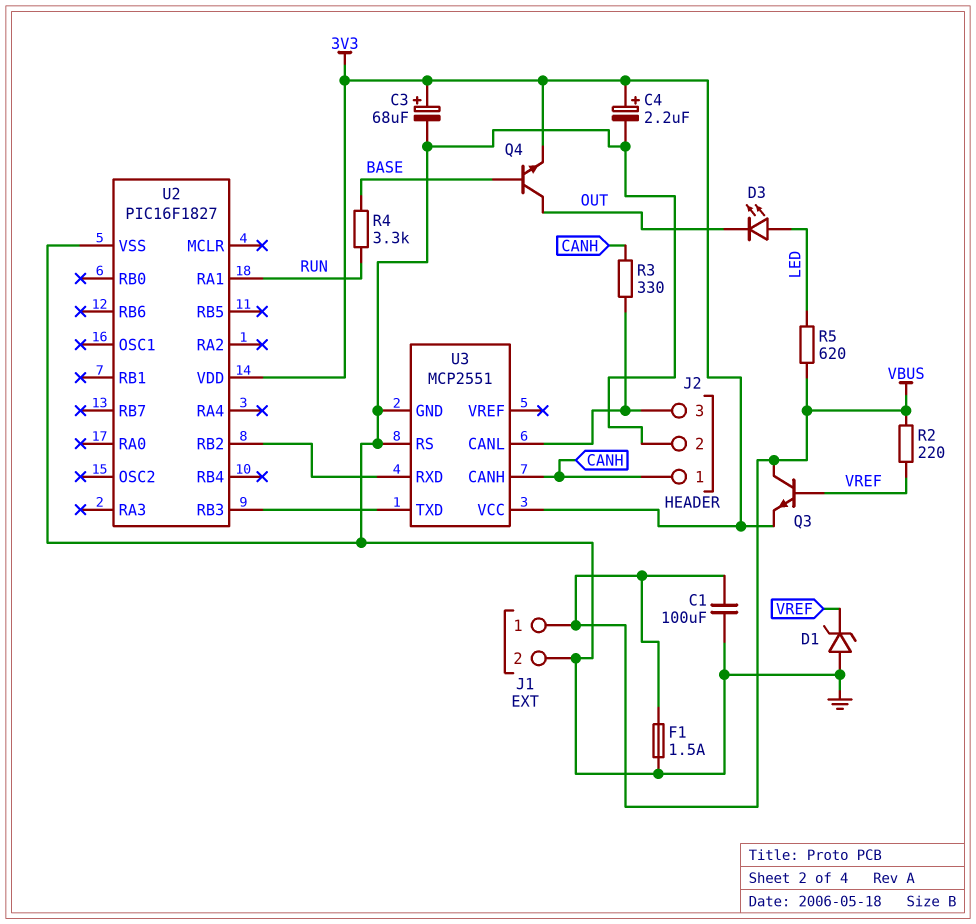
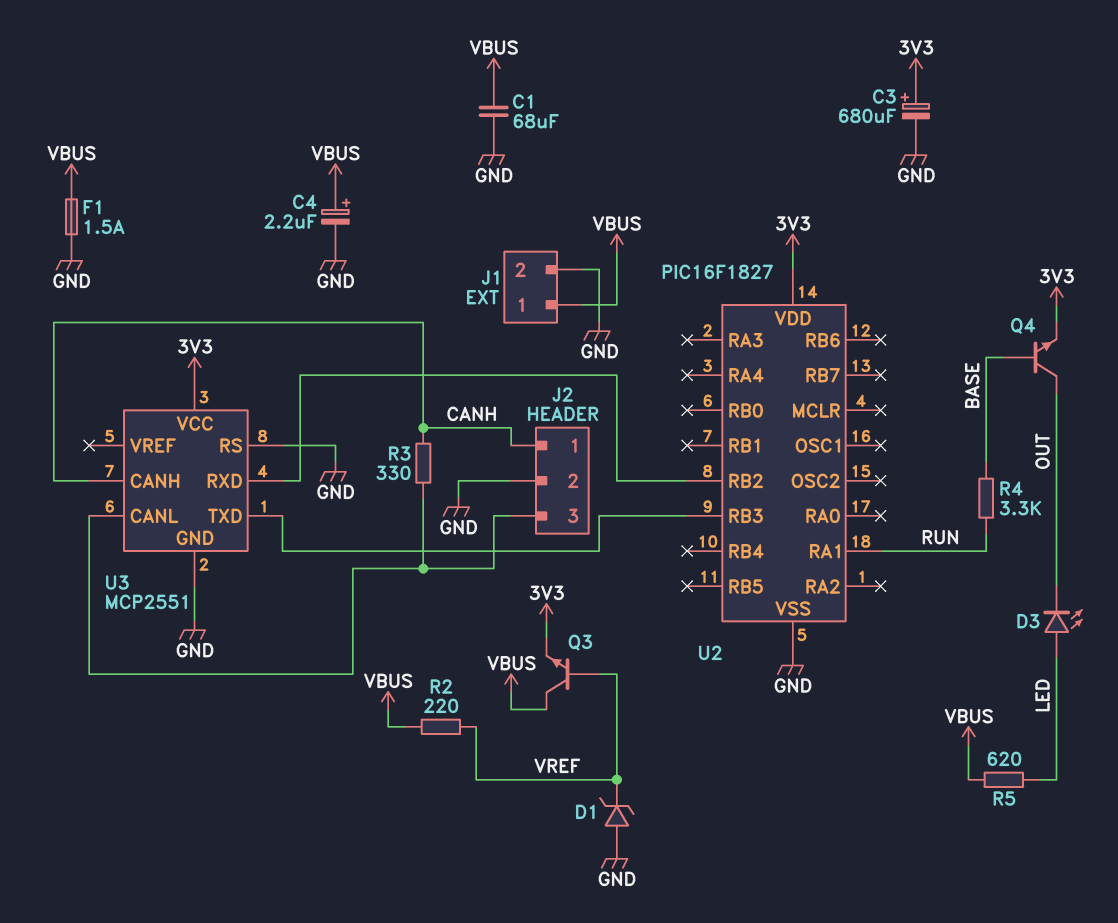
C1: 100uF (GND, VBUS) -> 68uF (GND, VBUS)
C3: 68uF (plus 3V3, minus GND) -> 680uF (plus 3V3, minus GND)
C4: 2.2uF (plus 3V3, minus GND) -> 2.2uF (plus VBUS, minus GND)

